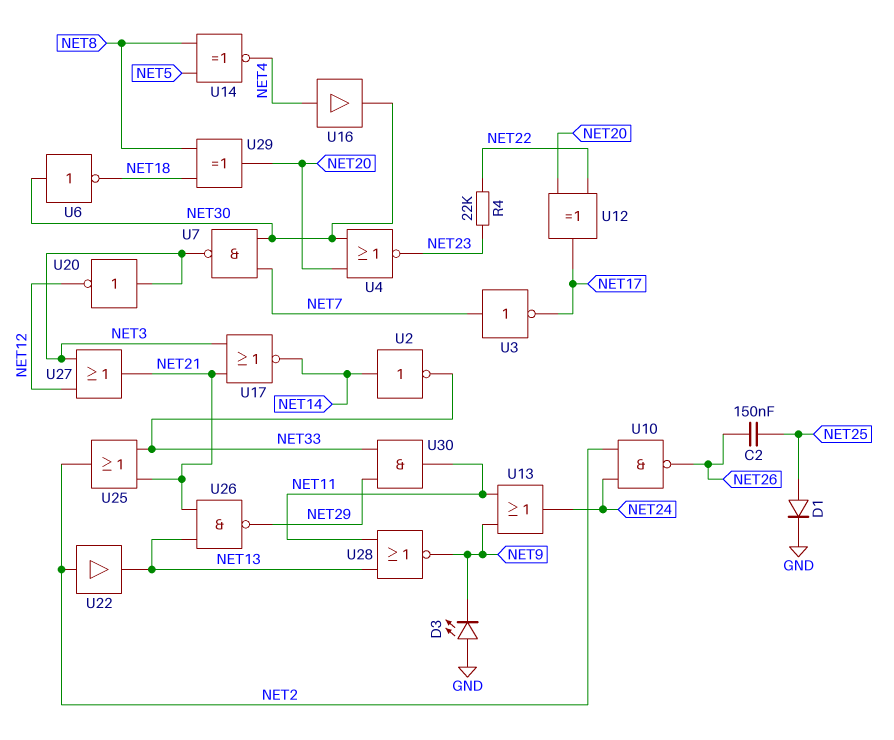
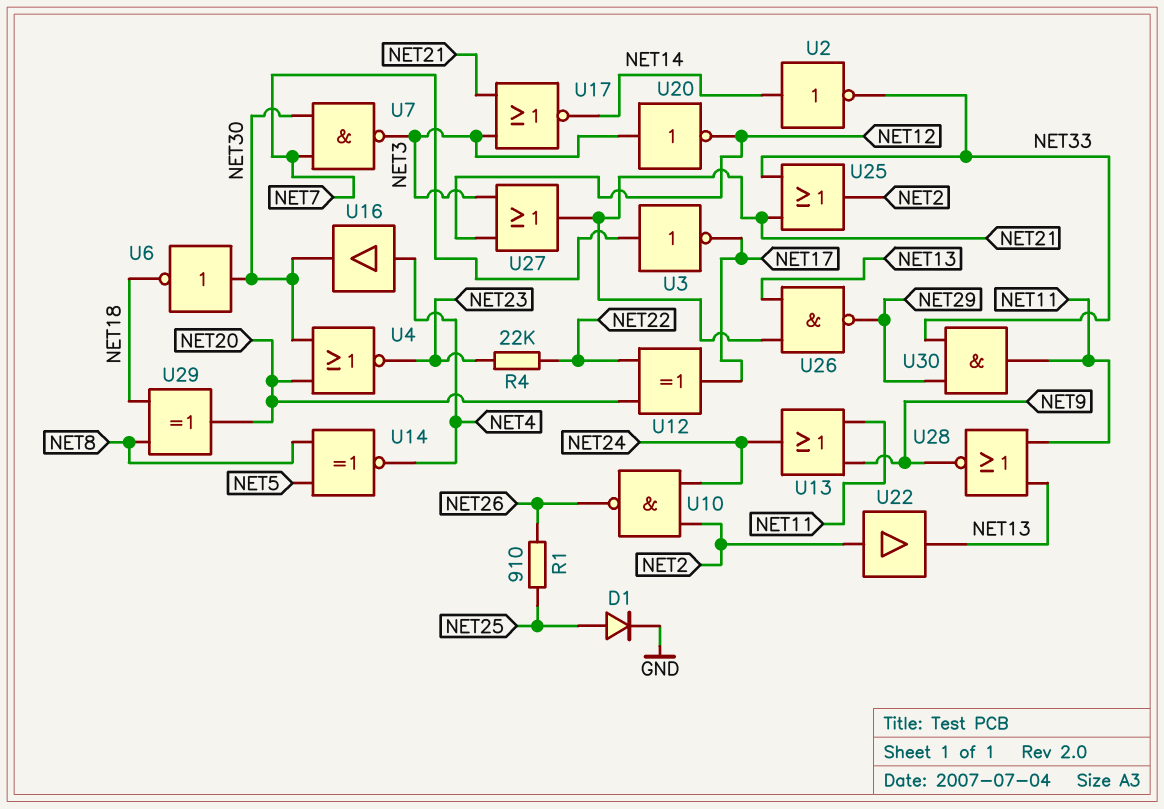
C2: 150nF (NET25, NET26) -> none
D3: LED (A GND, K NET9) -> none
R1: none -> 910 (NET25, NET26)

